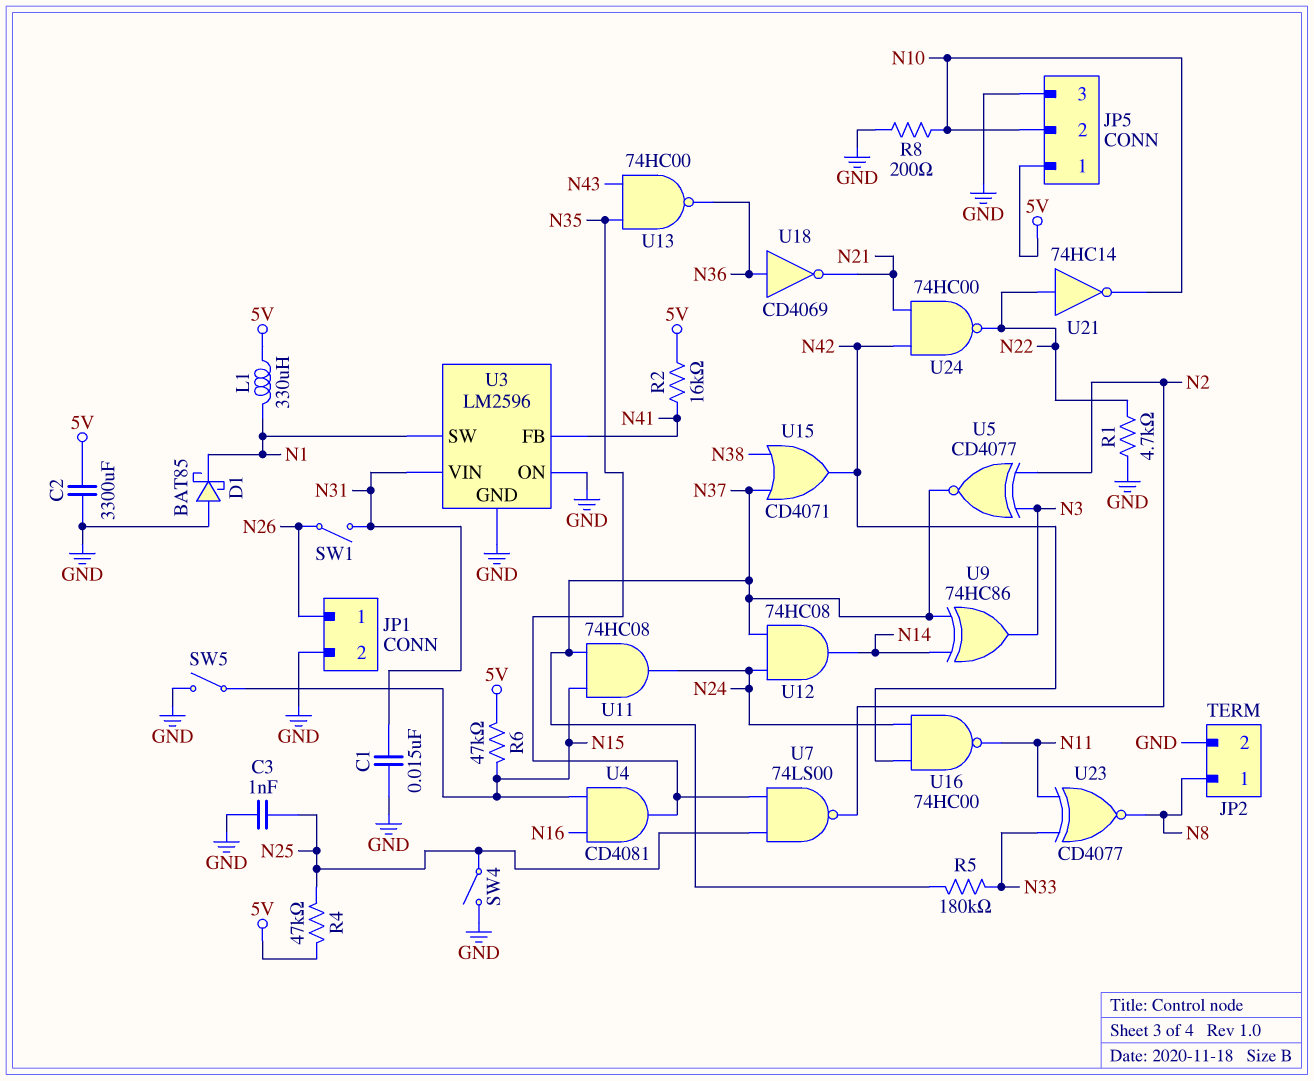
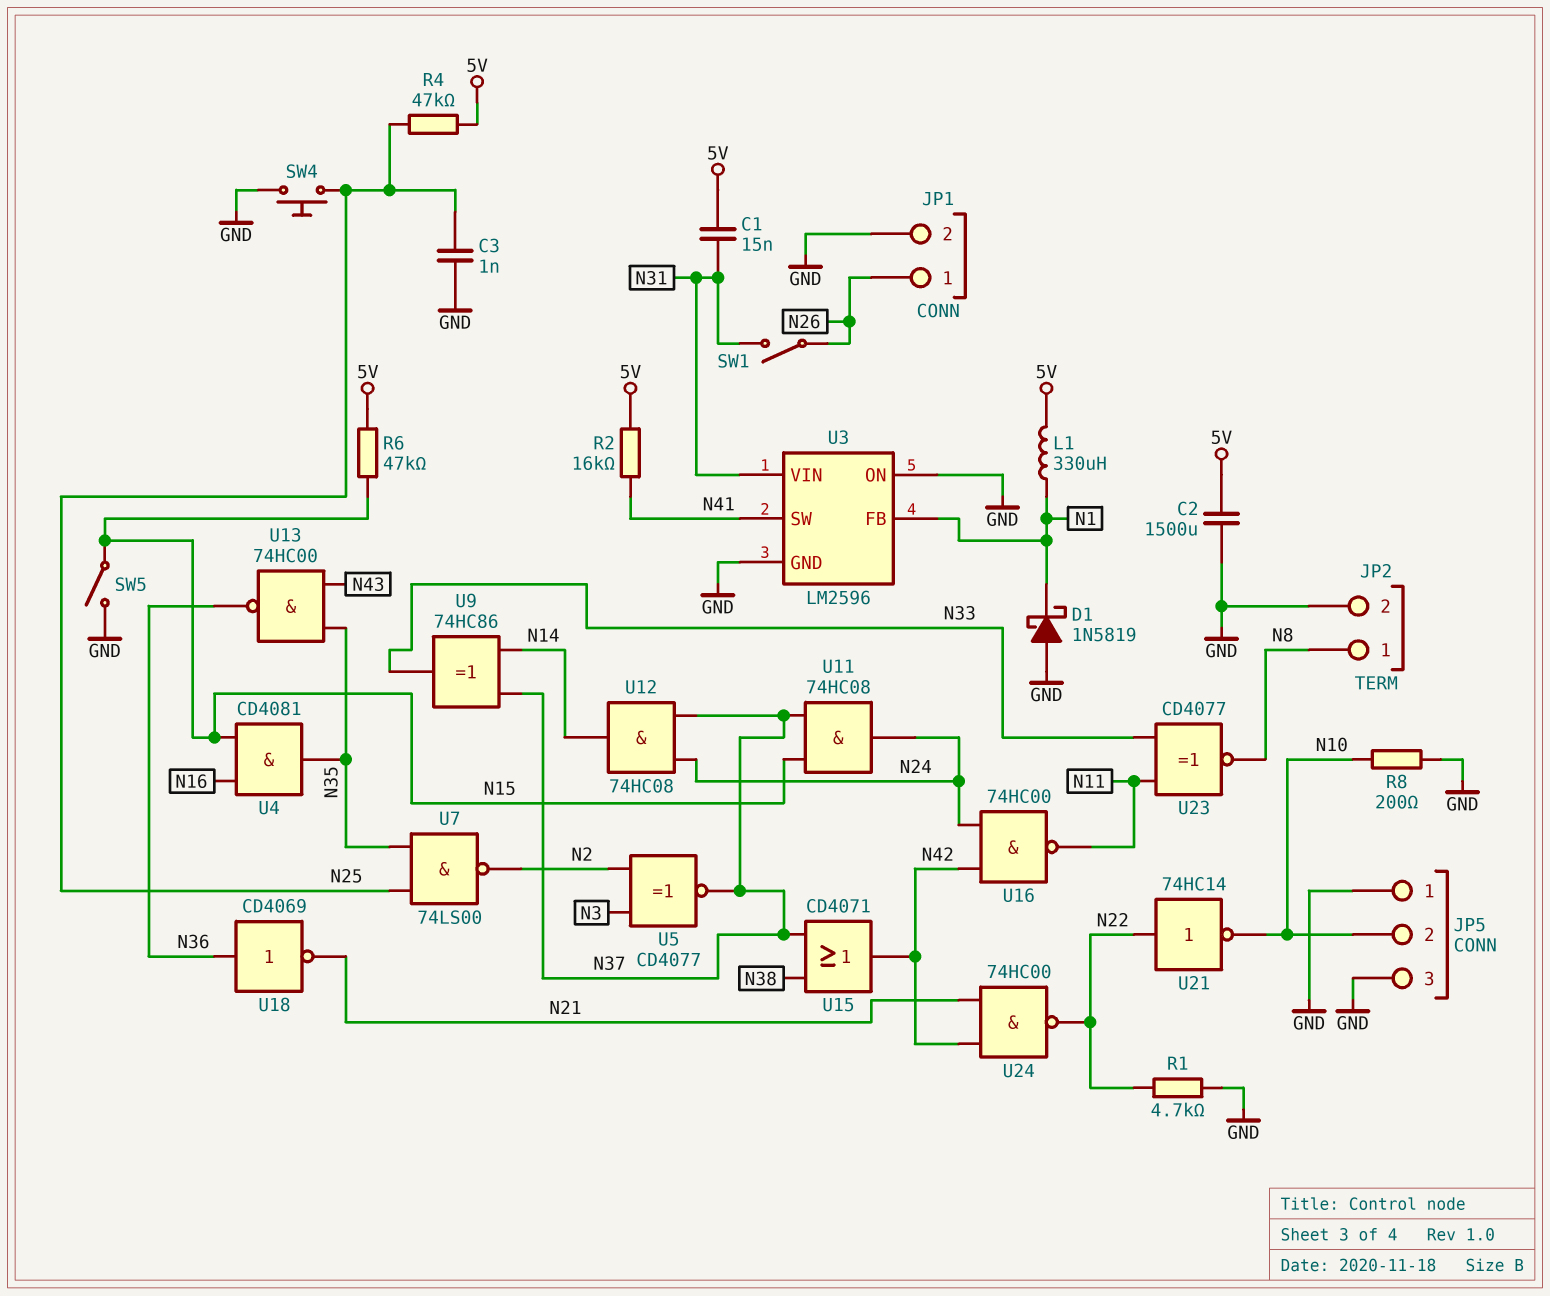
C1: 15nF (GND, N31) -> 15nF (5V, N31)
C2: 3300uF (5V, GND) -> 1500uF (5V, GND)
D1: schottky BAT85 (A GND, K N1) -> schottky 1N5819 (A GND, K N1)
JP5 pin 1: 5V -> GND
R5: 180k (N33, N37) -> none
SW4: switch (GND, N25) -> button (GND, N25)
U3 pin FB: N41 -> N1
U3 pin SW: N1 -> N41
U9: XOR 74HC86 (in N14, in N37, out N3) -> XOR 74HC86 (in N14, in N37, out N33)

